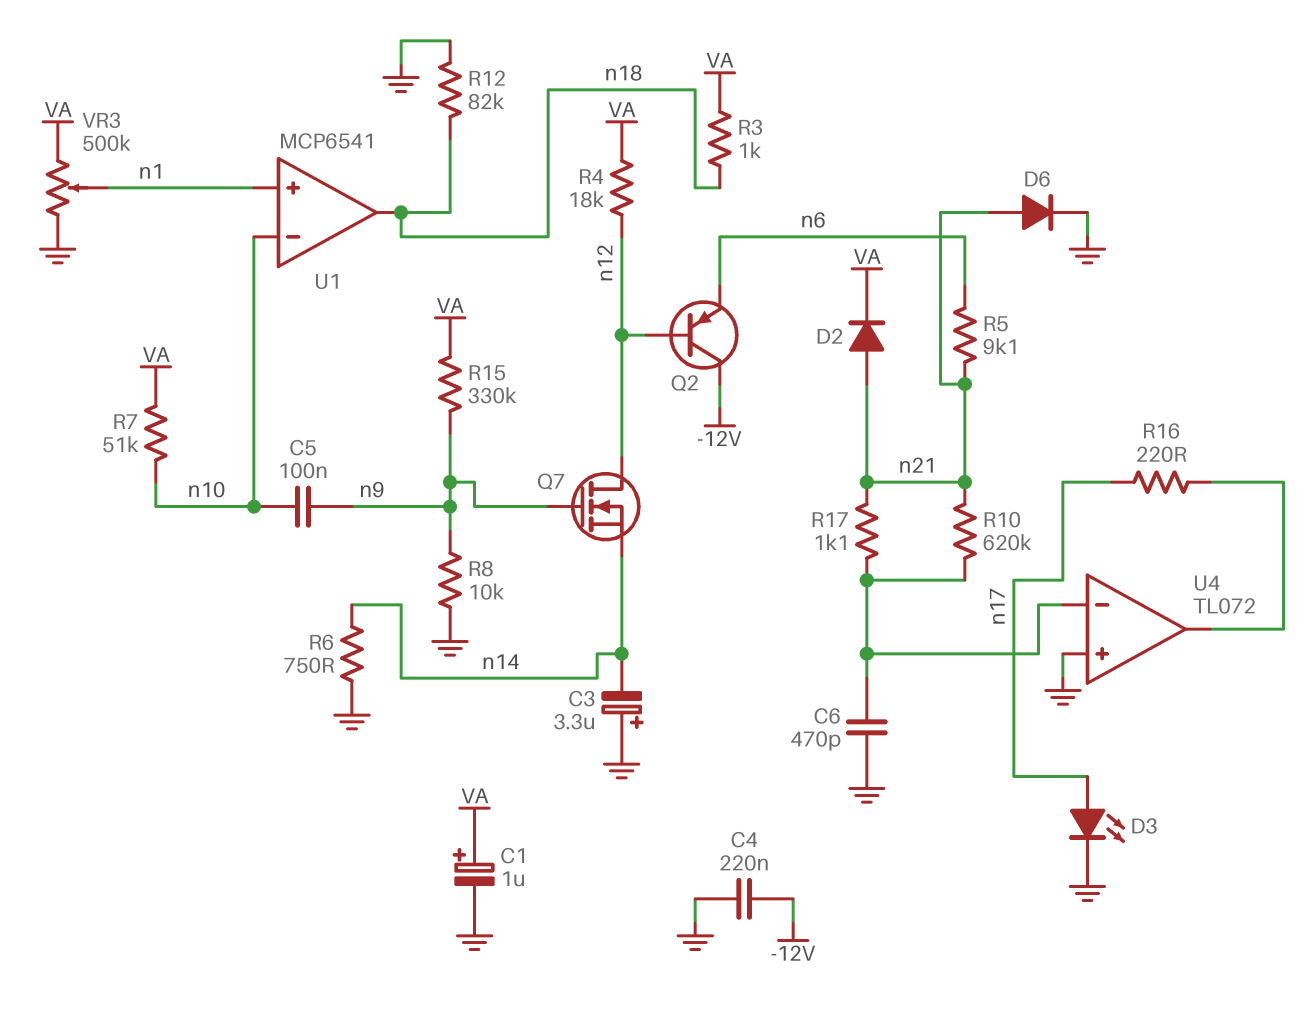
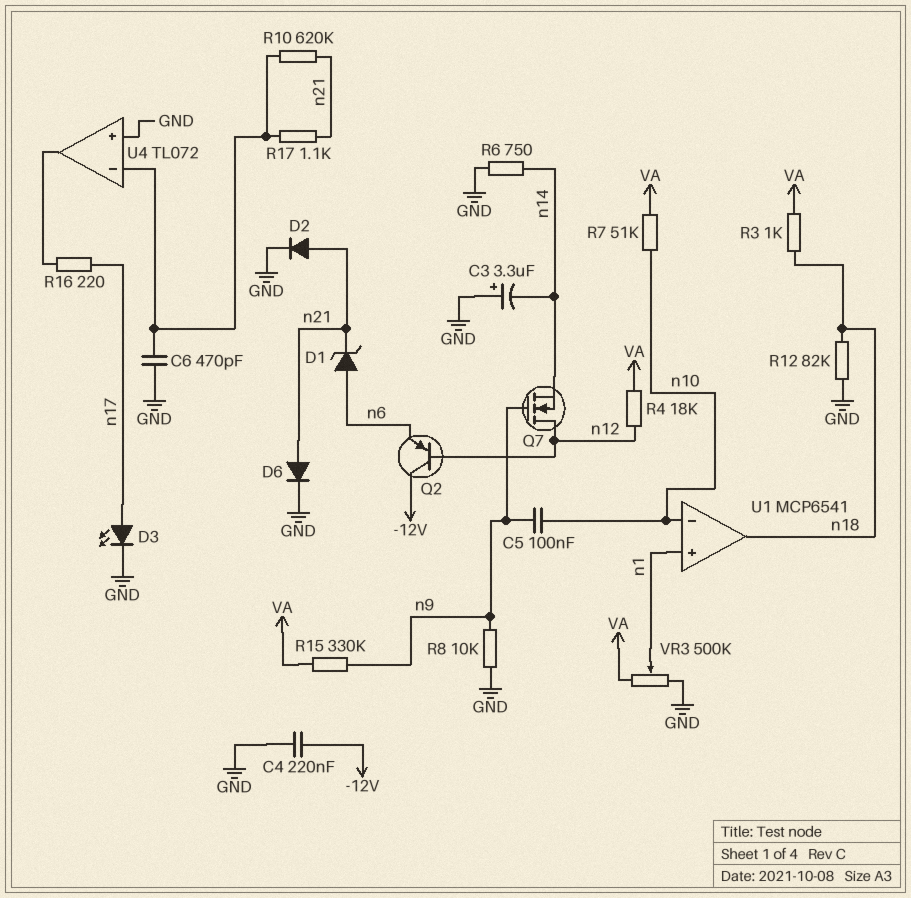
C1: 1uF (plus VA, minus GND) -> none
D1: none -> zener (A n6, K n21)
D2: diode (A n21, K VA) -> diode (A n21, K GND)
R5: 9.1k (n6, n21) -> none

